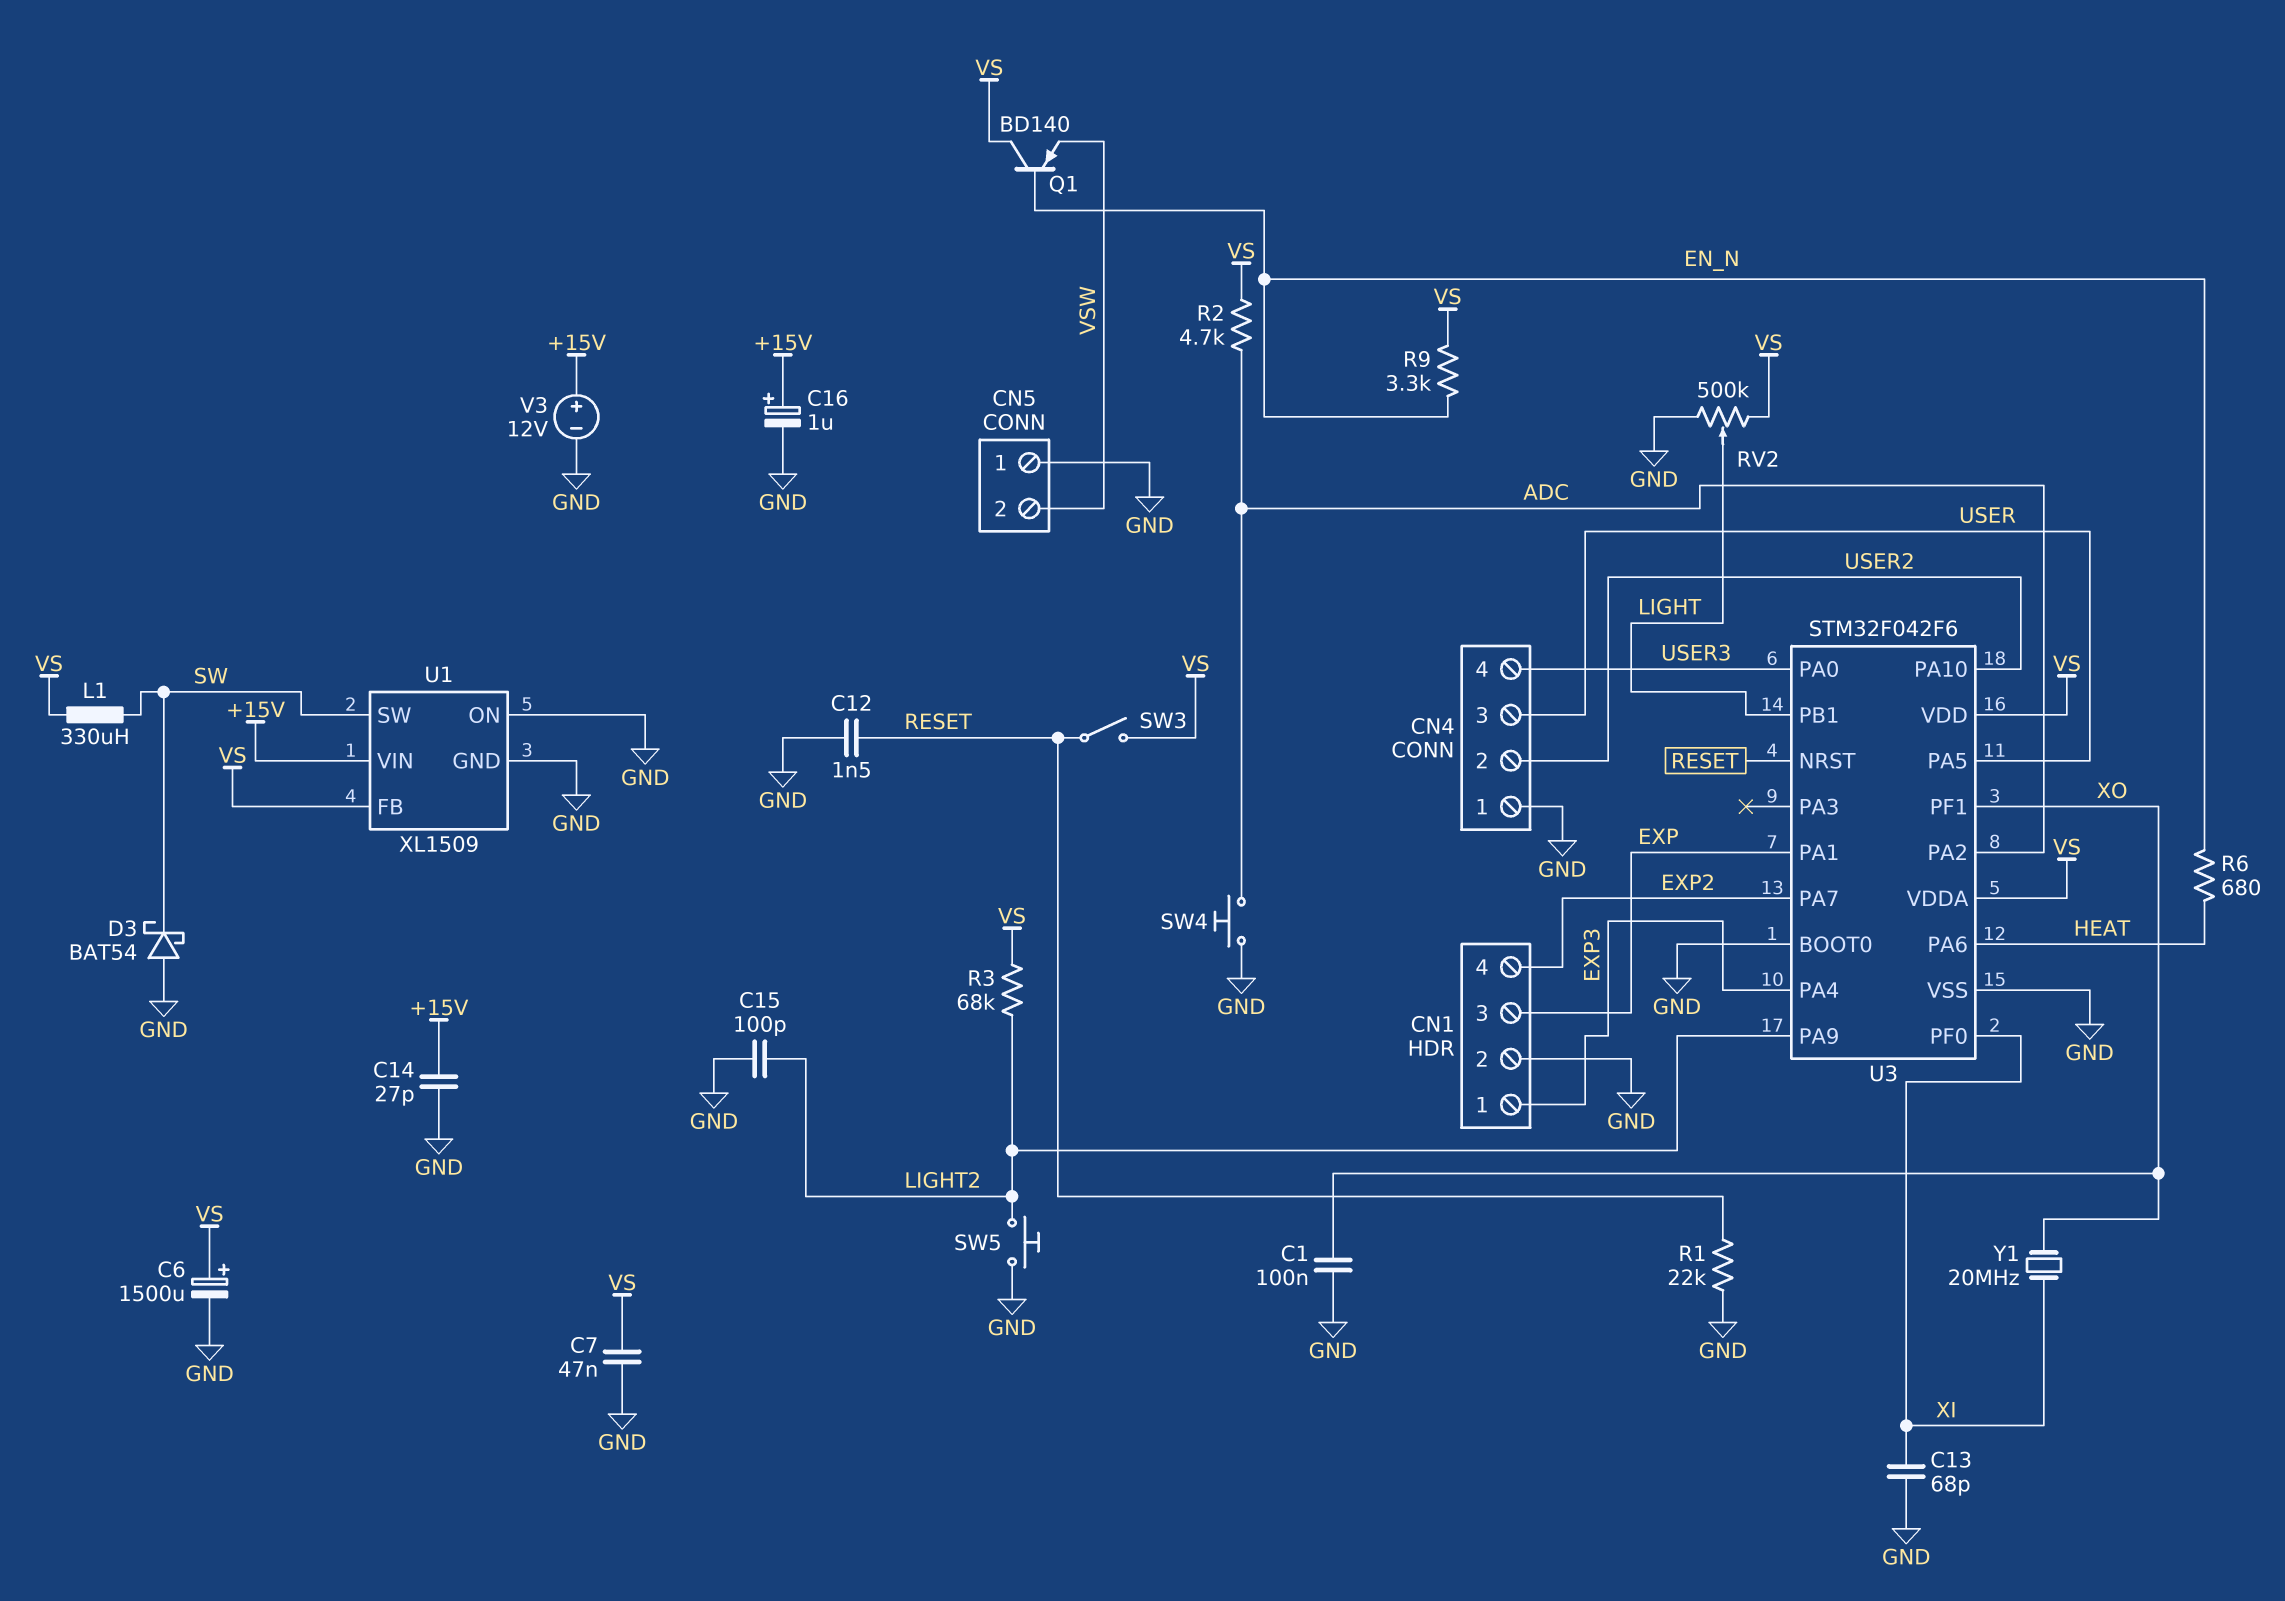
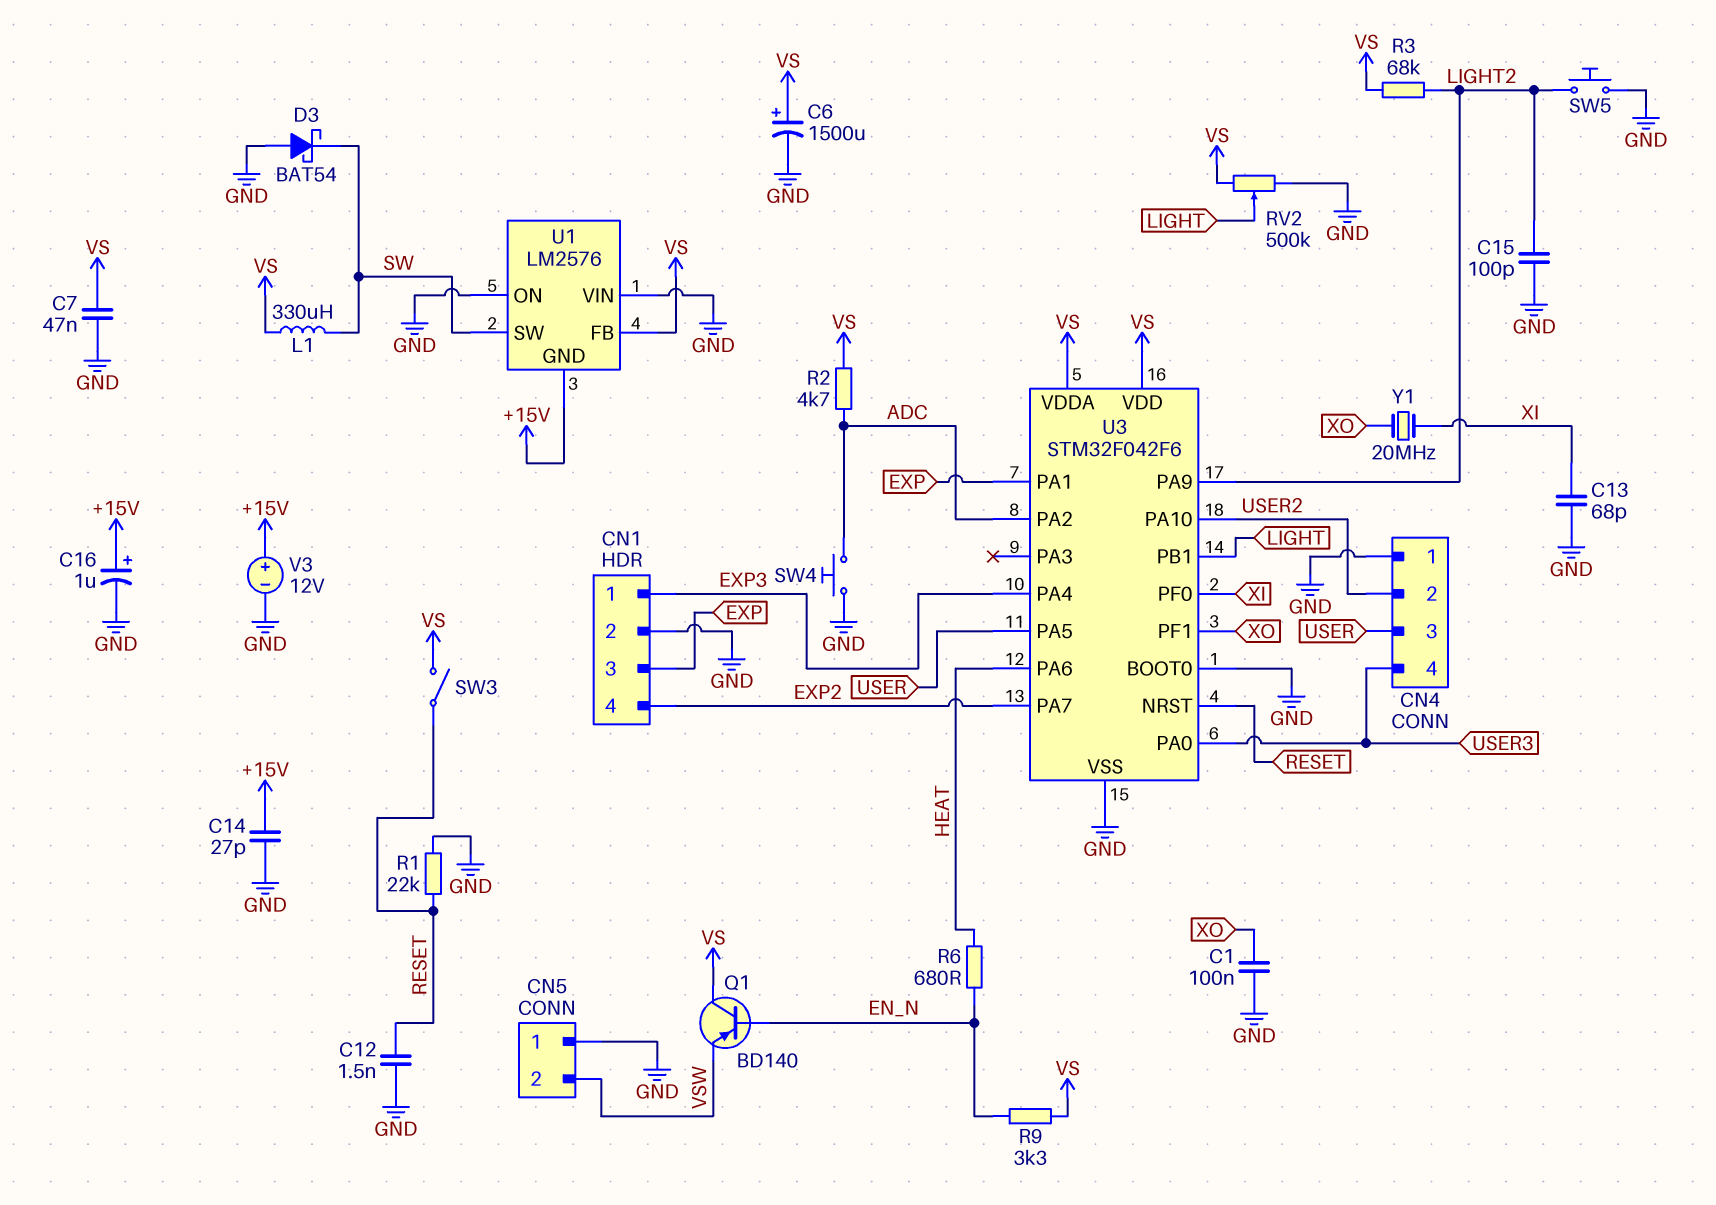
U1: XL1509 -> LM2576
U1 pin GND: GND -> +15V
U1 pin VIN: +15V -> GND

